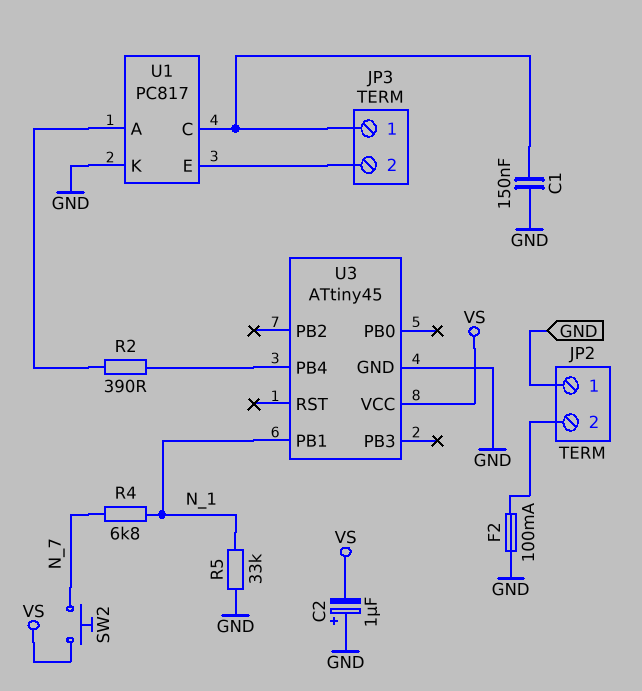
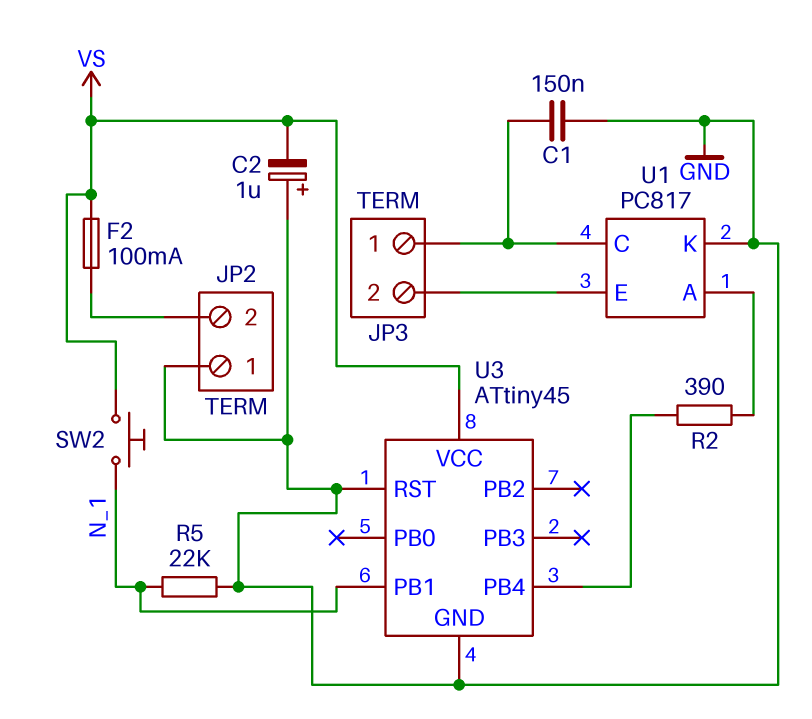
F2: 100mA (GND, JP2/2) -> 100mA (JP2/2, VS)
R4: 6.8k (N_1, N_7) -> none
R5: 33k (GND, N_1) -> 22k (GND, N_1)
SW2: button (N_7, VS) -> button (N_1, VS)
U3 pin RST: none -> GND

